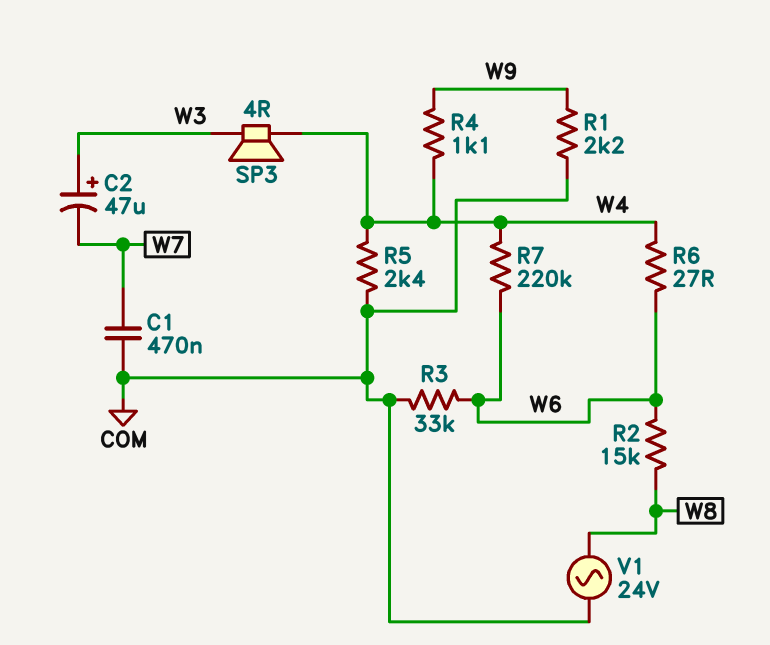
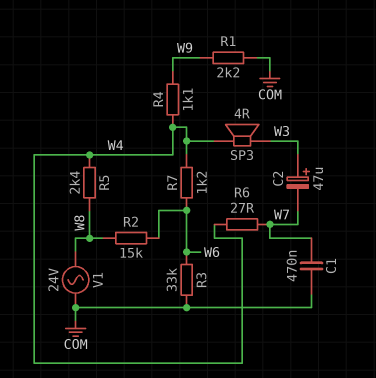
R5: 2.4k (COM, W4) -> 2.4k (W4, W8)
R6: 27 (W4, W6) -> 27 (W4, W7)
R7: 220k (W4, W6) -> 1.2k (W4, W6)

